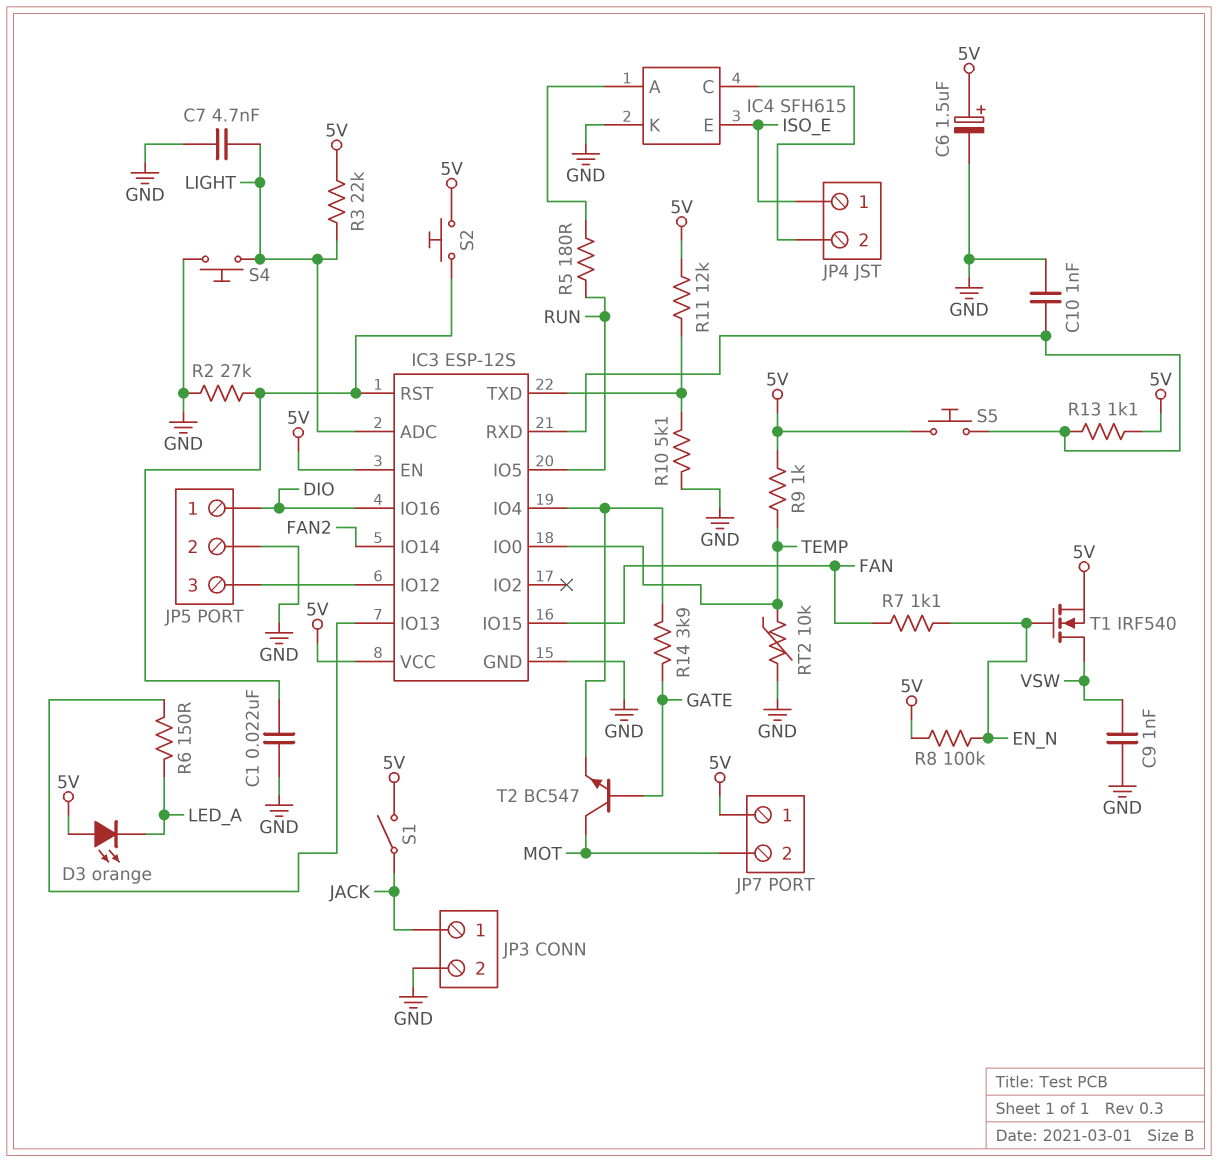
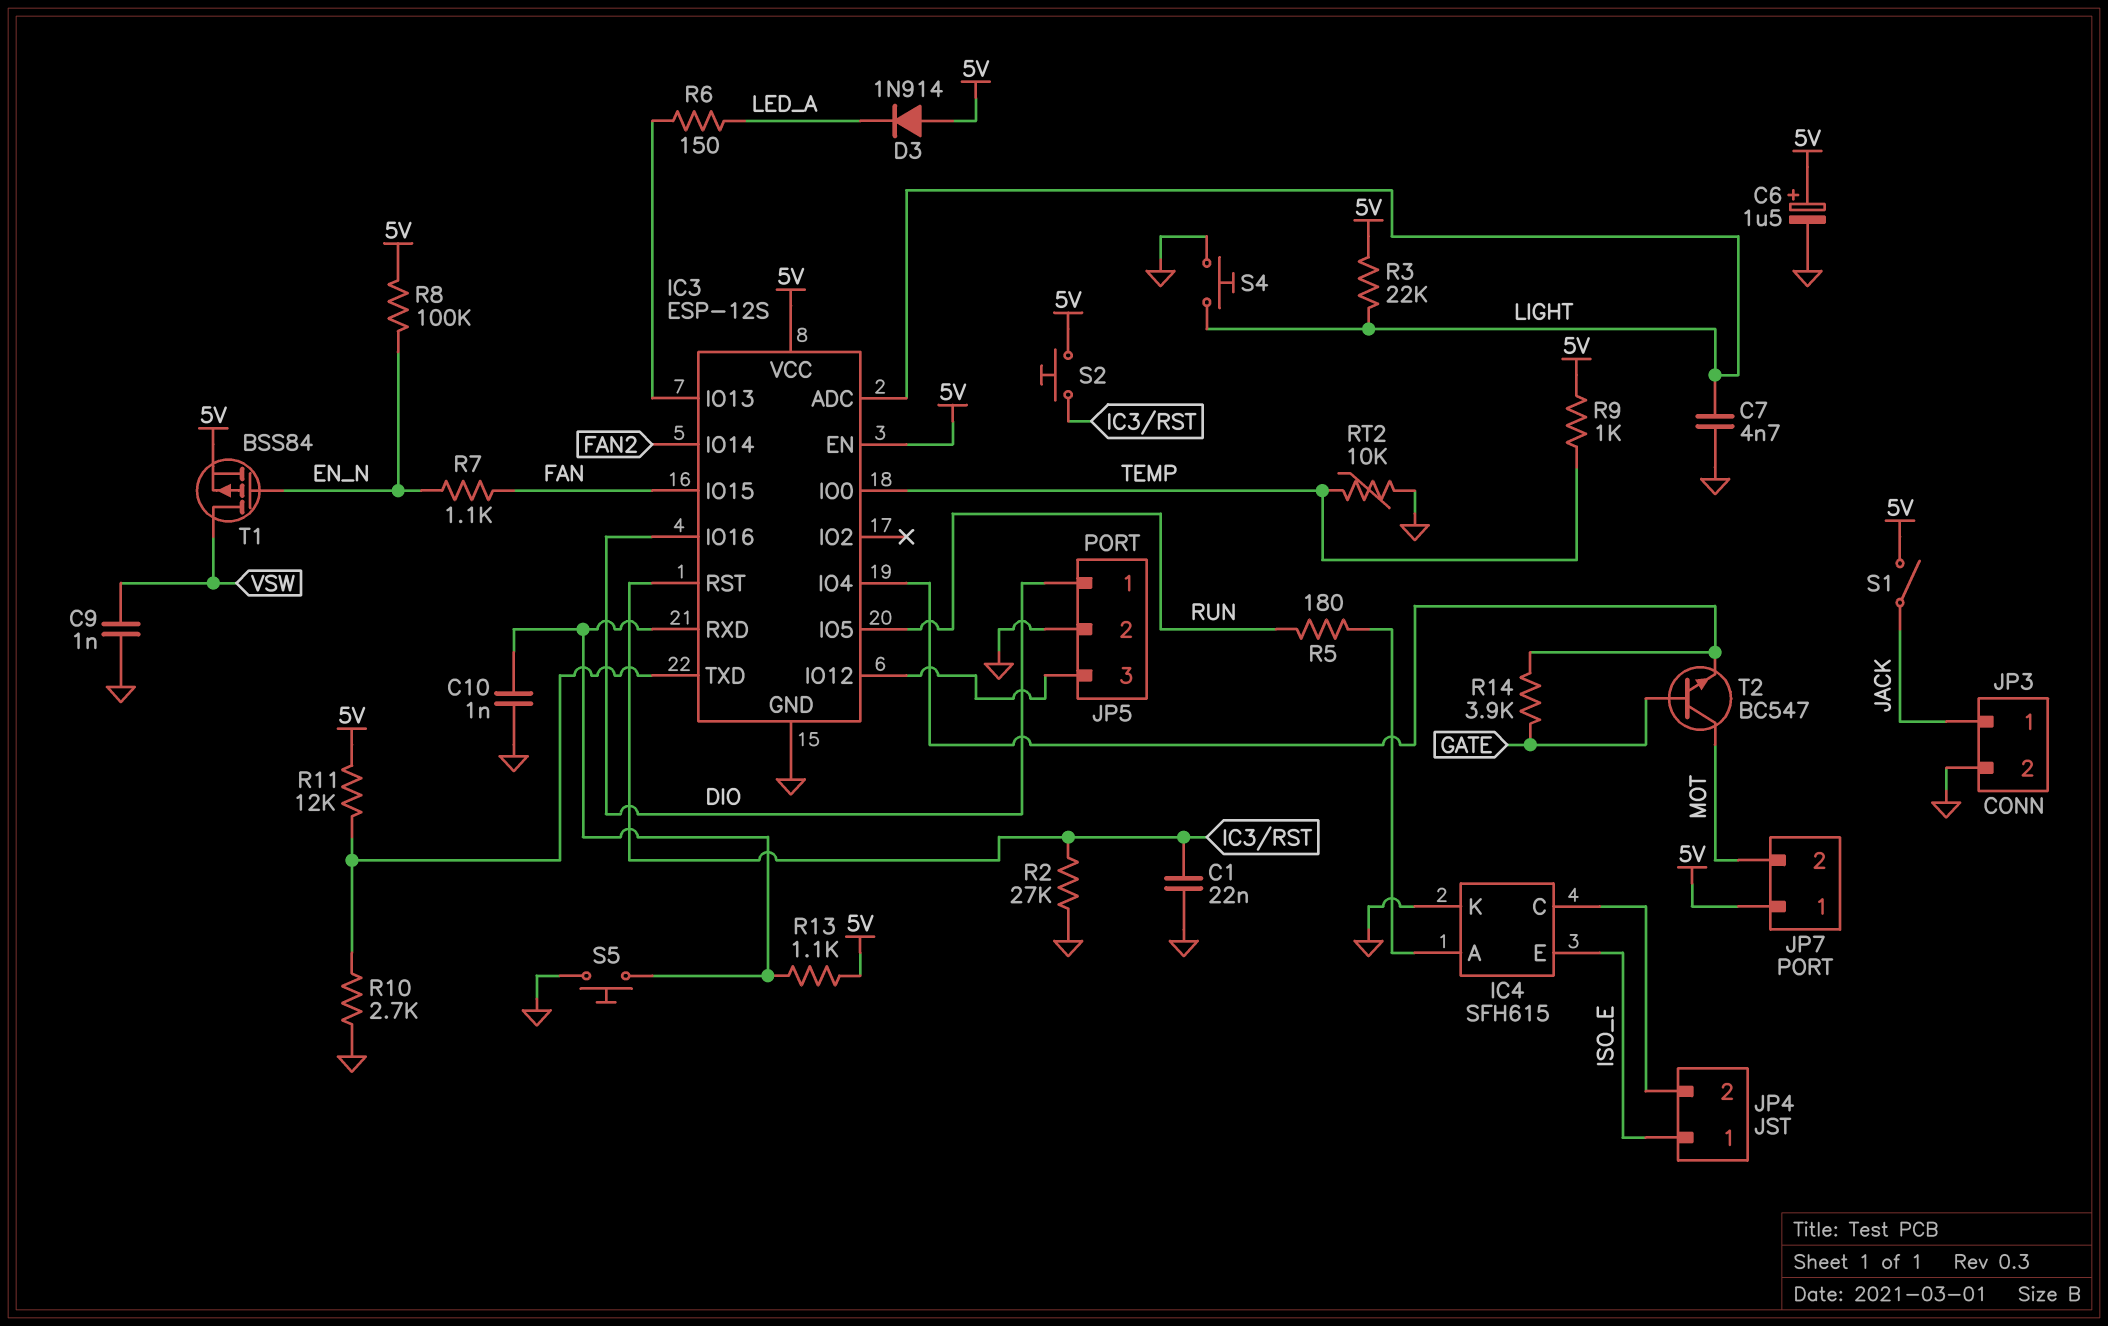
D3: LED orange (A 5V, K LED_A) -> diode 1N914 (A 5V, K LED_A)
R10: 5.1k (GND, IC3/TXD) -> 2.7k (GND, IC3/TXD)
S5: button (5V, IC3/RXD) -> button (GND, IC3/RXD)
T1: NMOS IRF540 (G EN_N, D VSW, S 5V) -> PMOS BSS84 (G EN_N, D VSW, S 5V)

